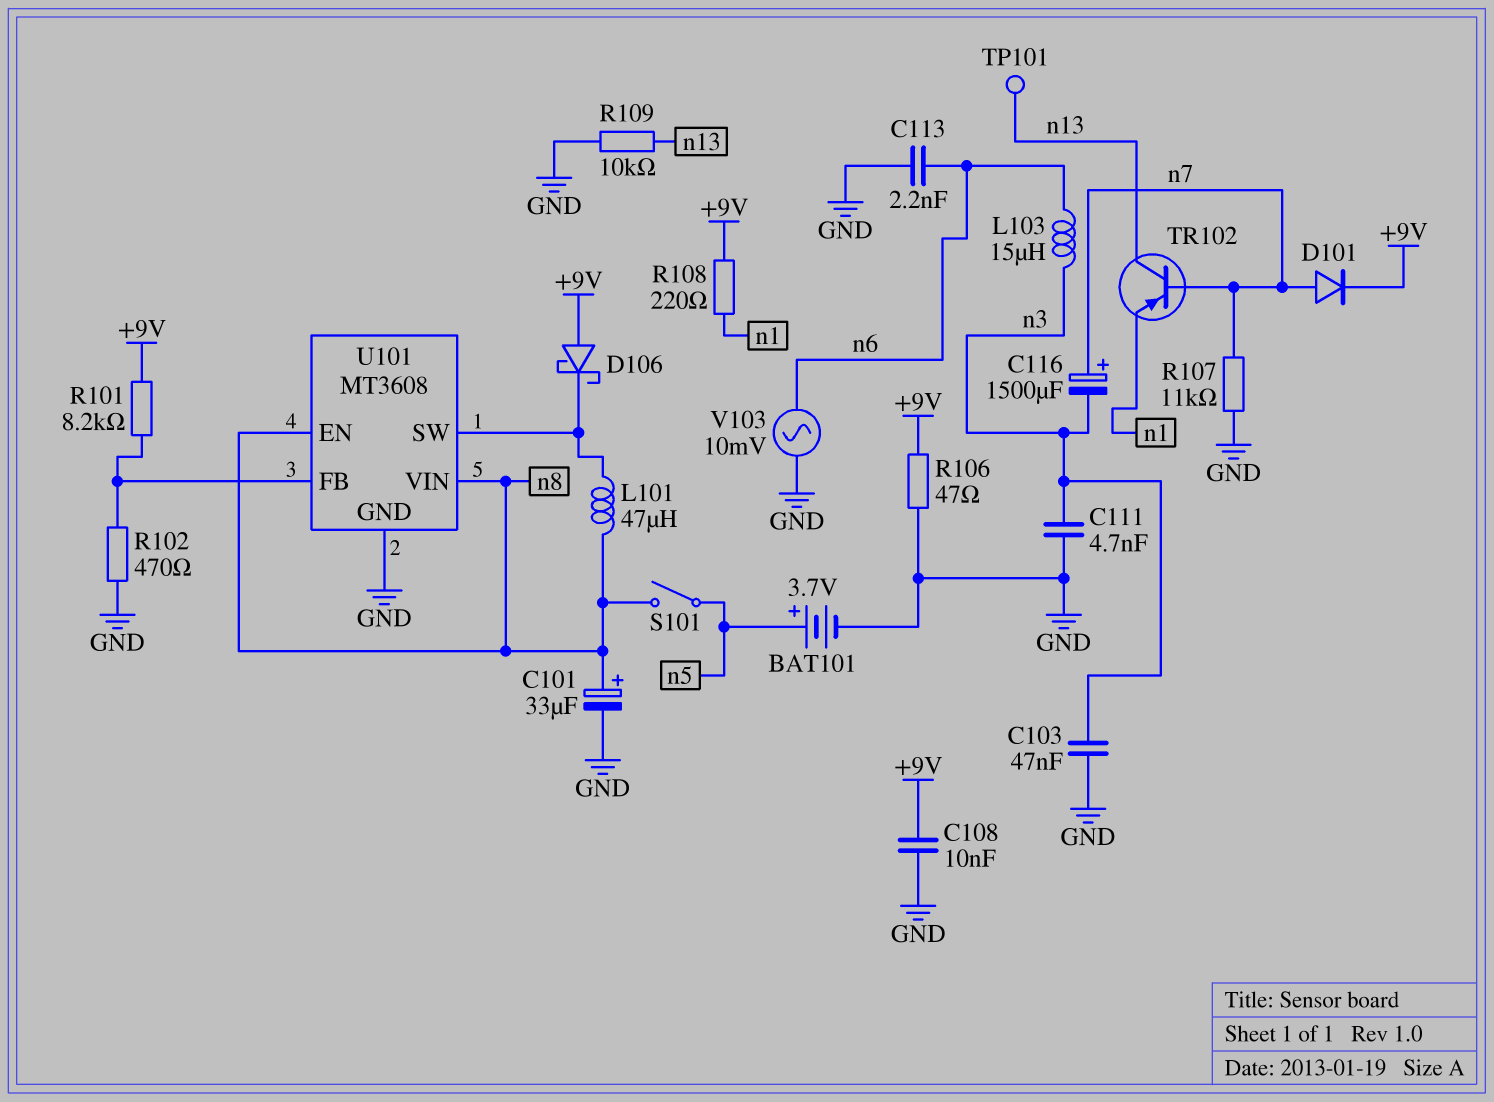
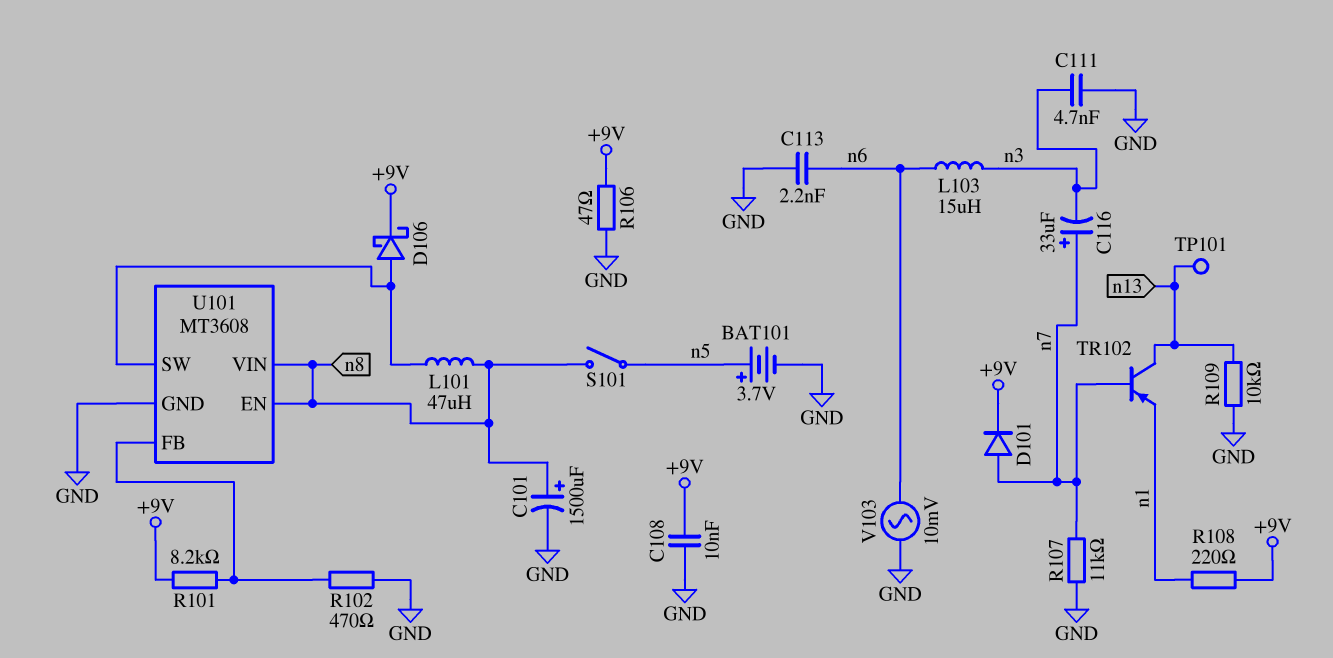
C101: 33uF (plus n8, minus GND) -> 1500uF (plus n8, minus GND)
C103: 47nF (GND, n3) -> none
C116: 1500uF (plus n7, minus n3) -> 33uF (plus n7, minus n3)
D106: schottky (A +9V, K U101/SW) -> schottky (A U101/SW, K +9V)

